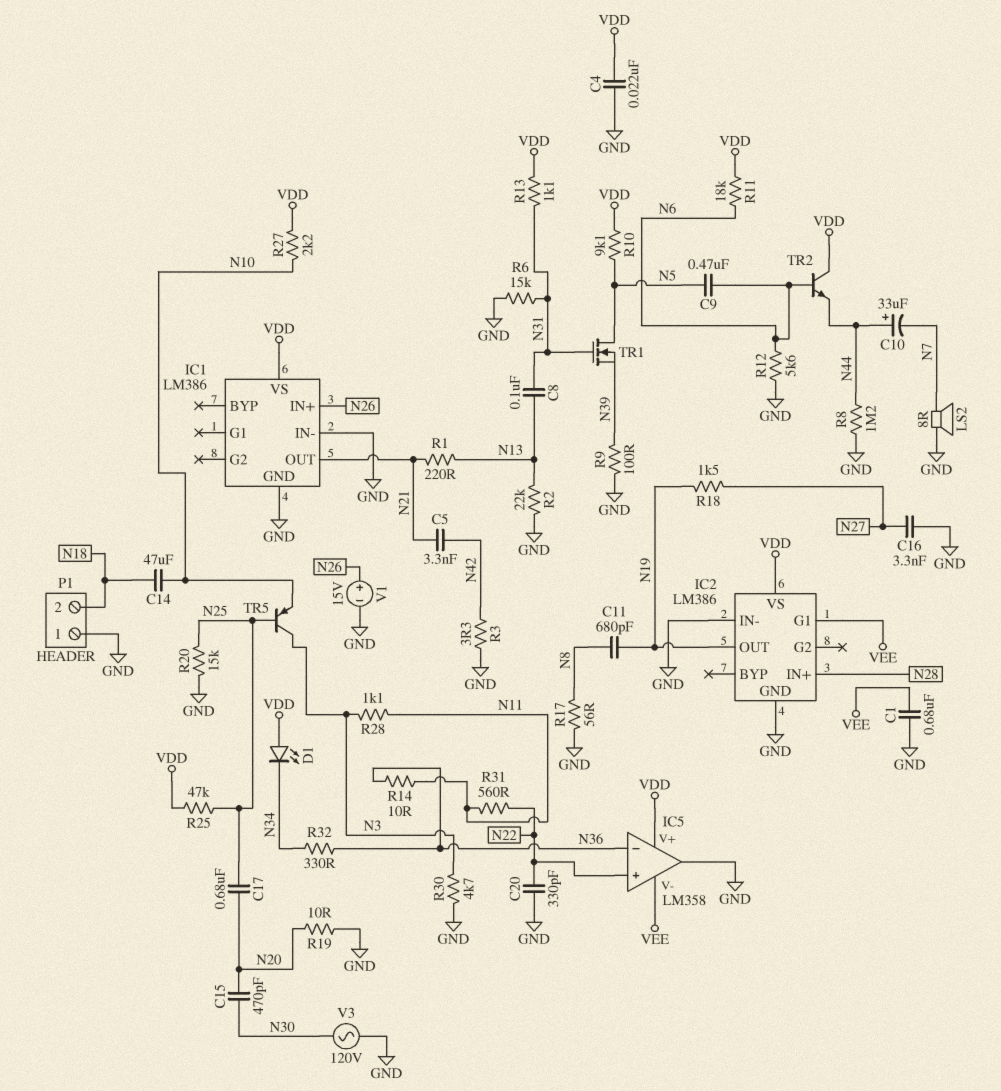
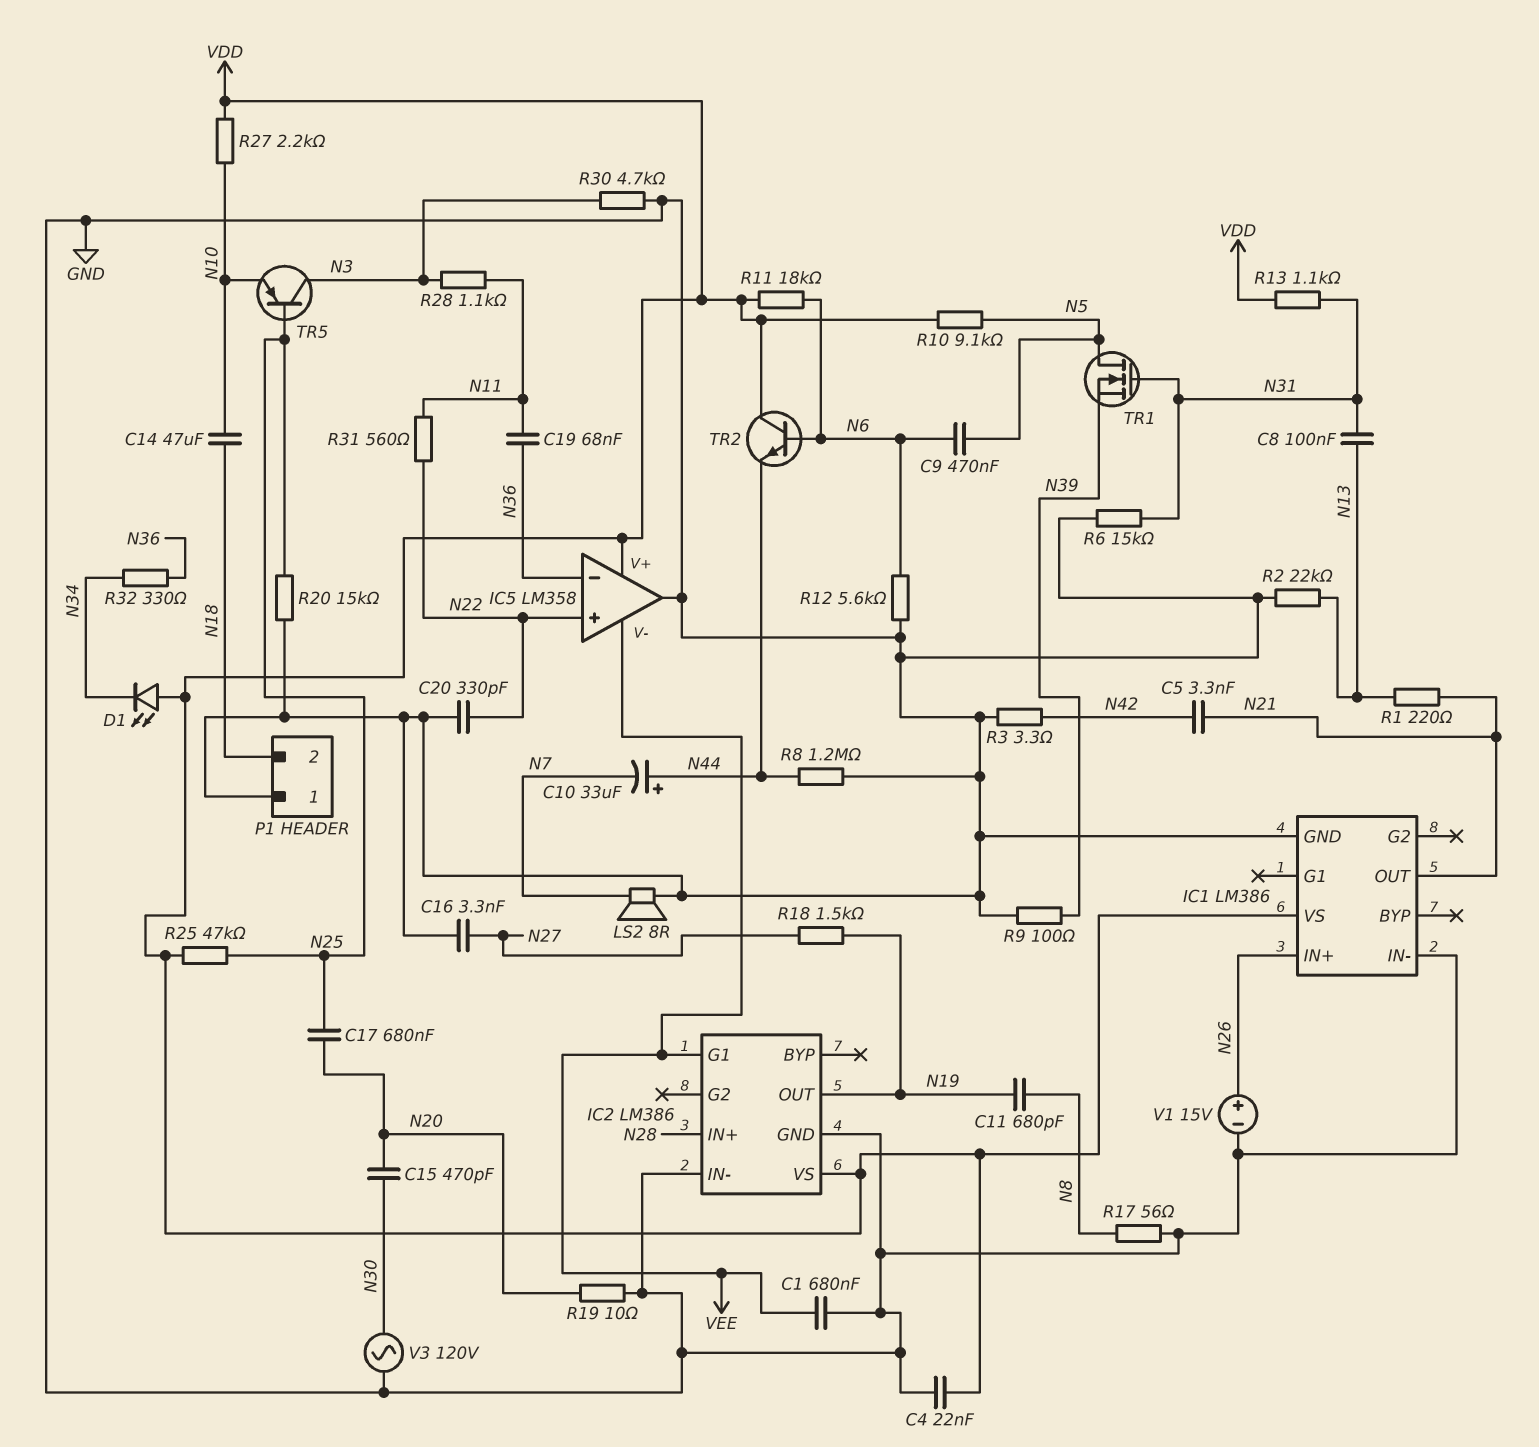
C19: none -> 68nF (N11, N36)
R14: 10 (N11, N36) -> none

